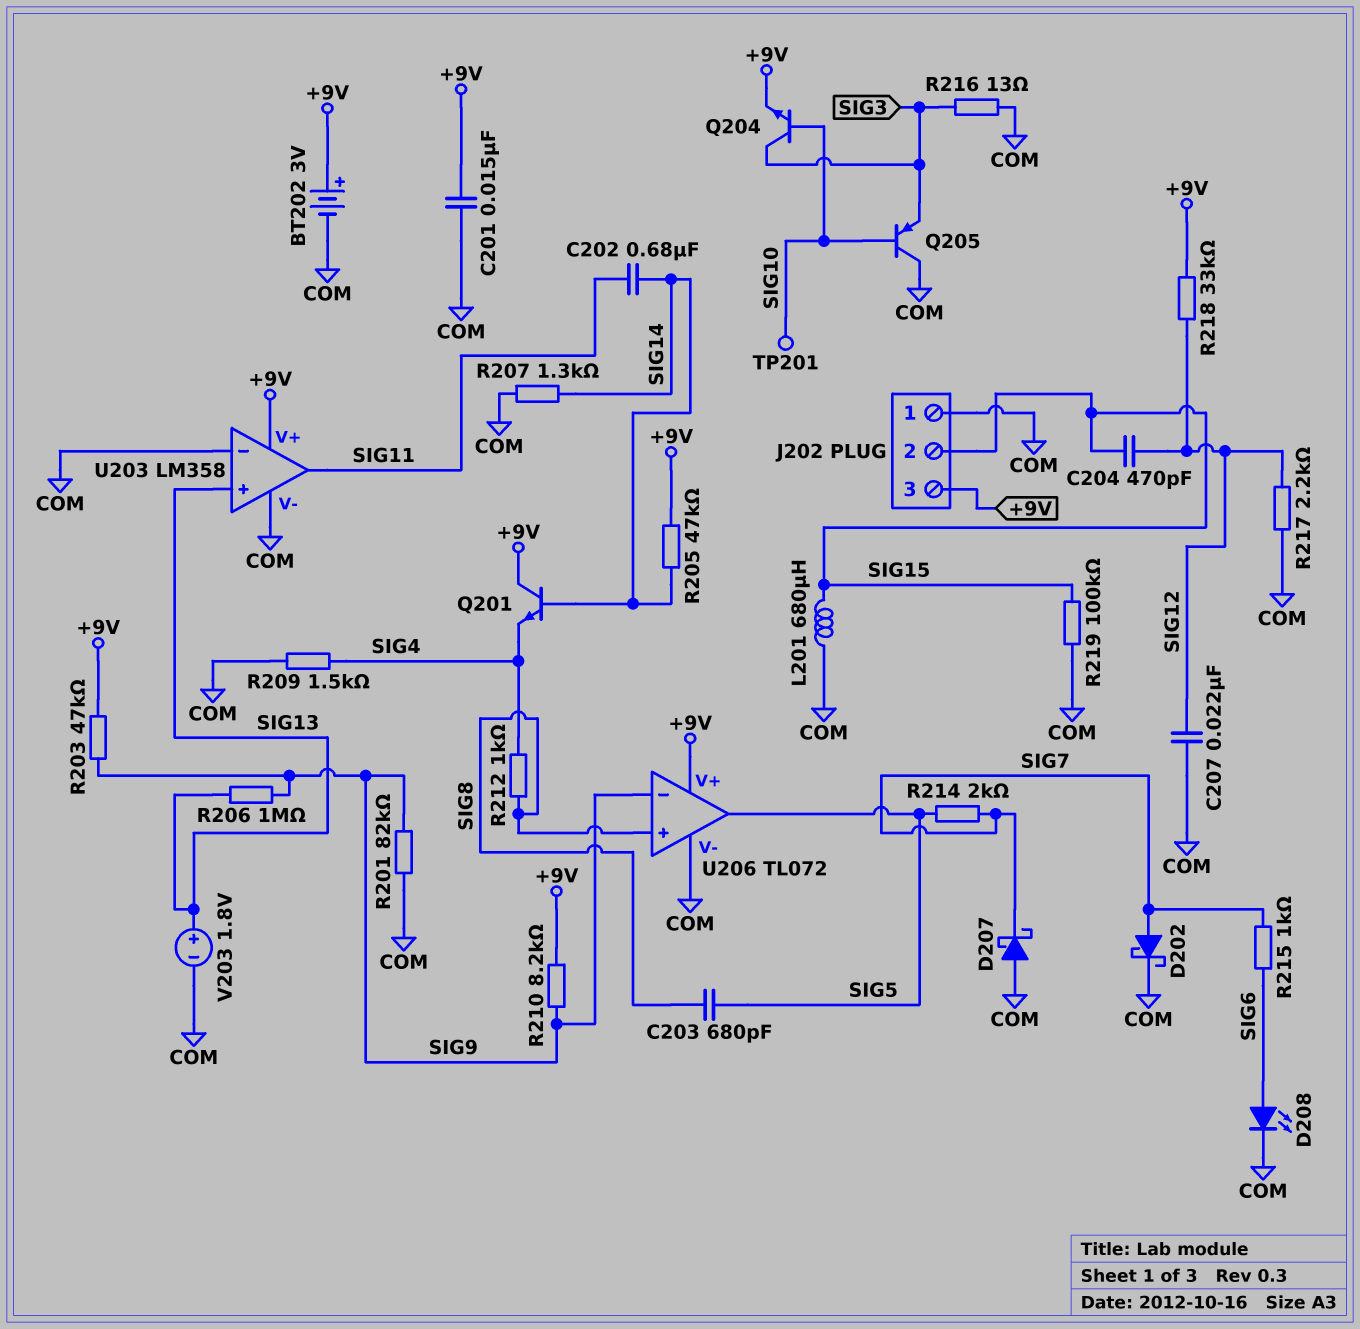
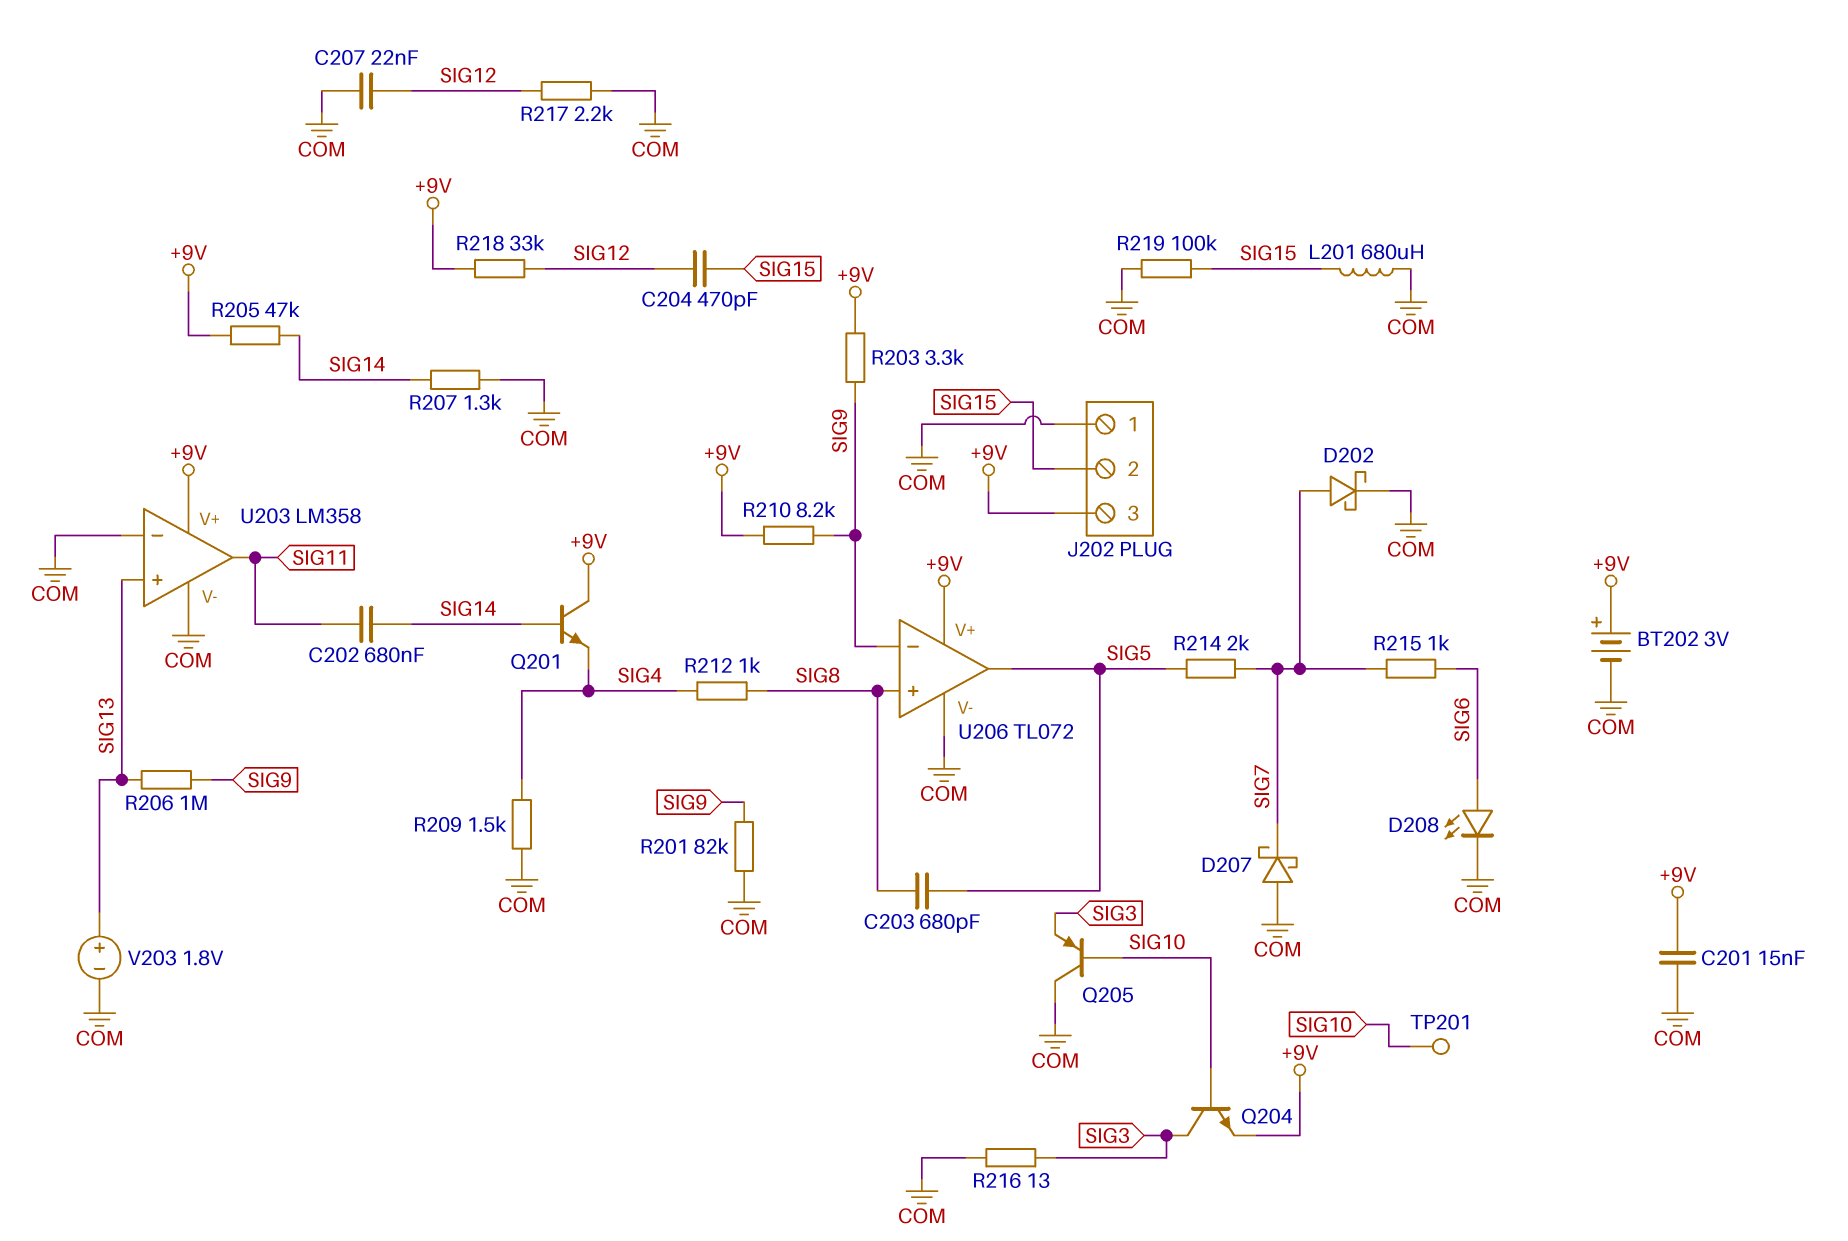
R203: 47k (+9V, SIG9) -> 3.3k (+9V, SIG9)

